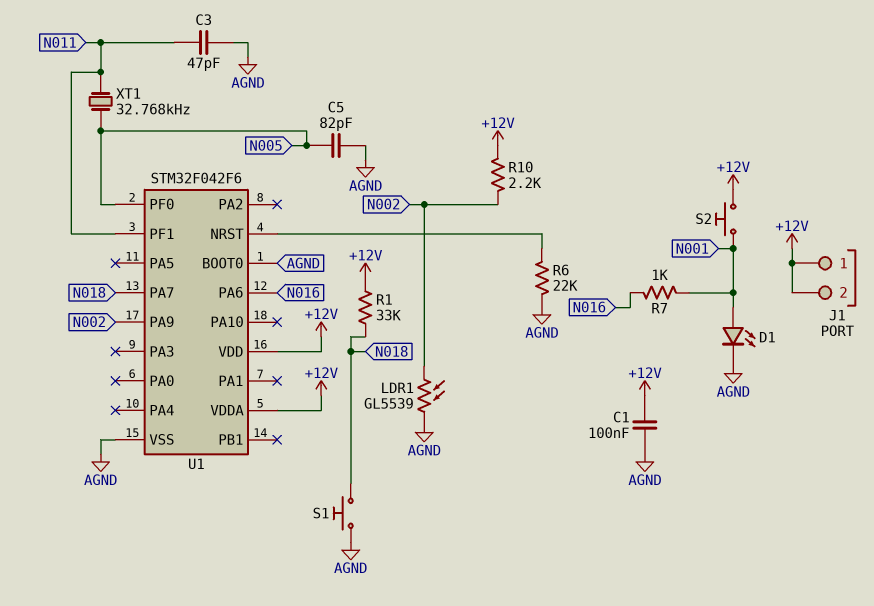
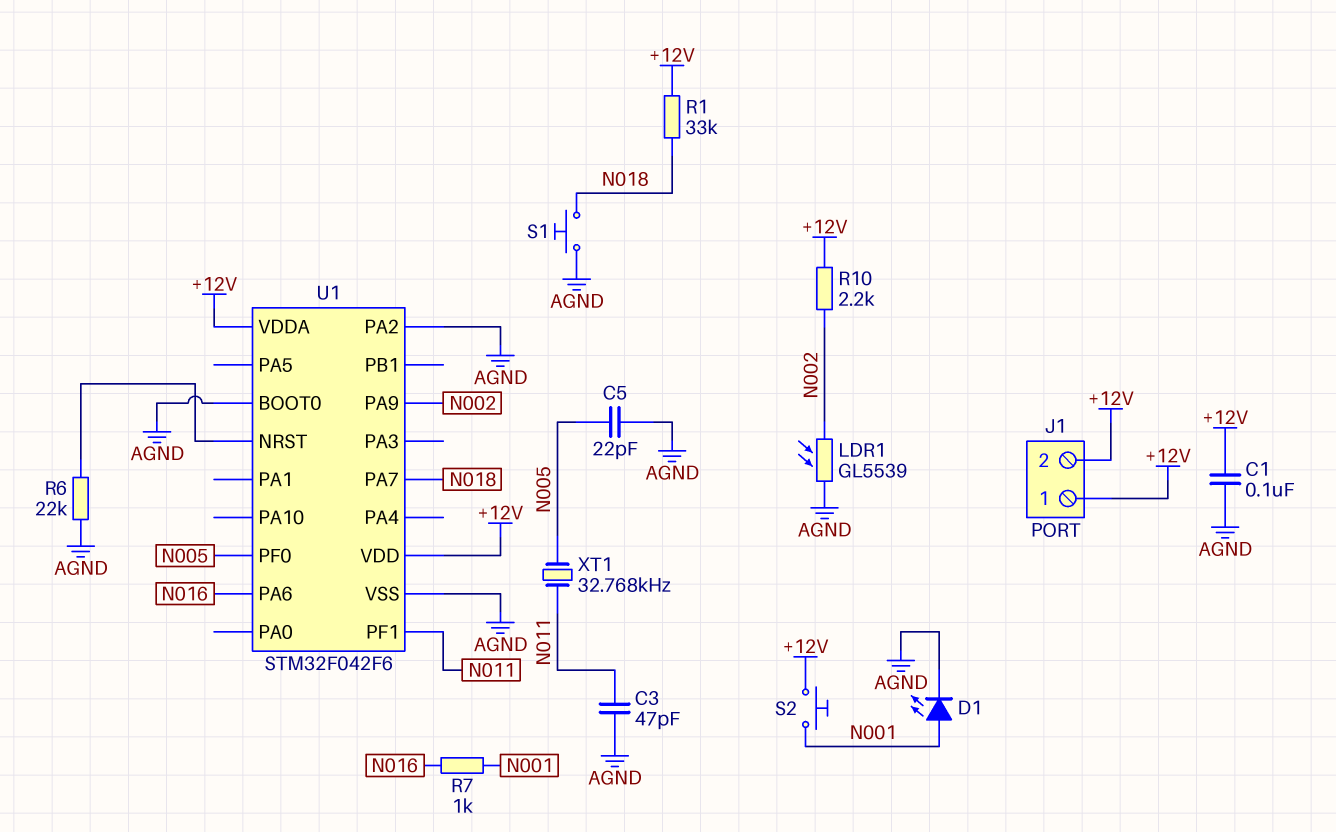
C5: 82pF (AGND, N005) -> 22pF (AGND, N005)
U1 pin PA2: none -> AGND

